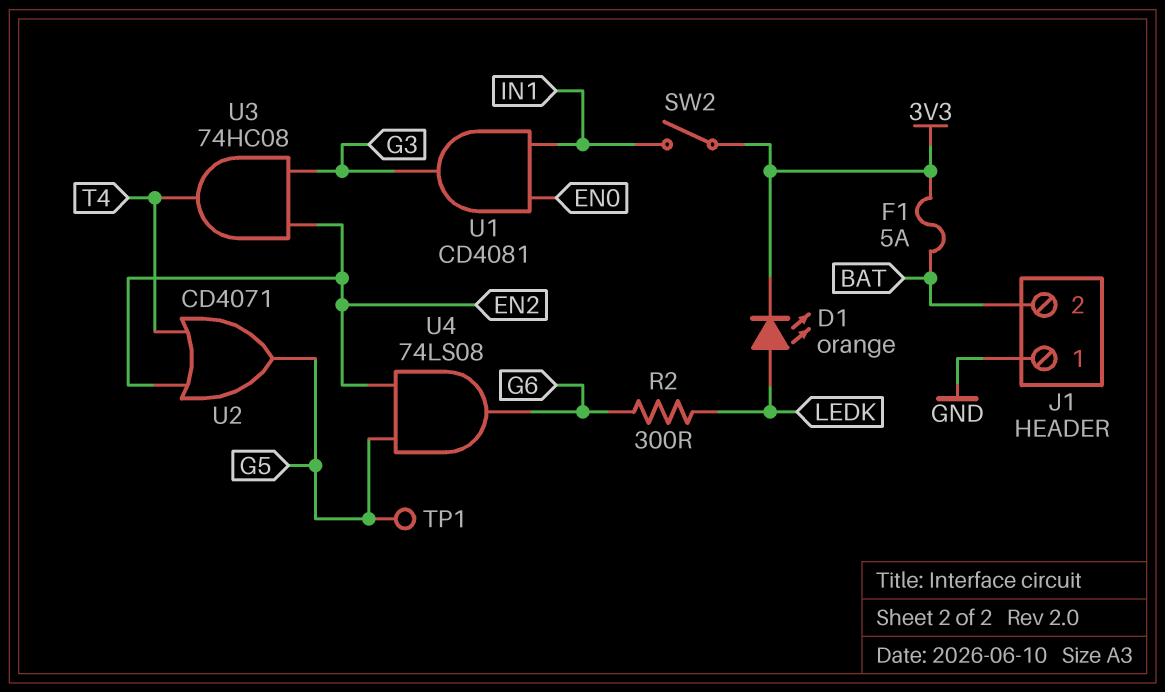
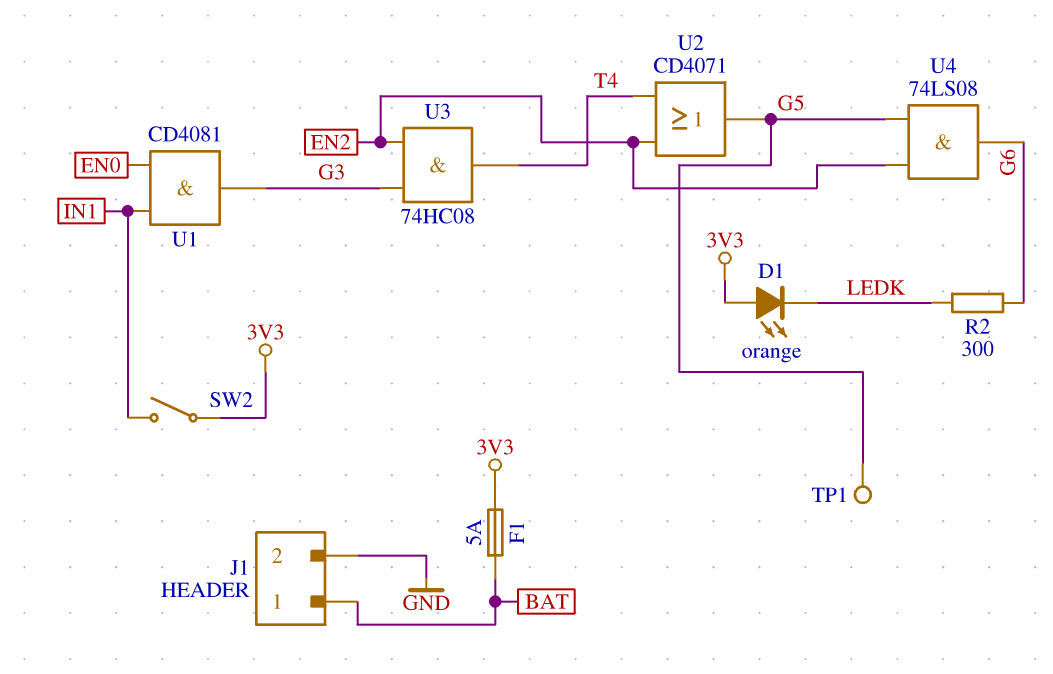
D1: LED orange (A LEDK, K 3V3) -> LED orange (A 3V3, K LEDK)
J1 pin 1: GND -> BAT
J1 pin 2: BAT -> GND

